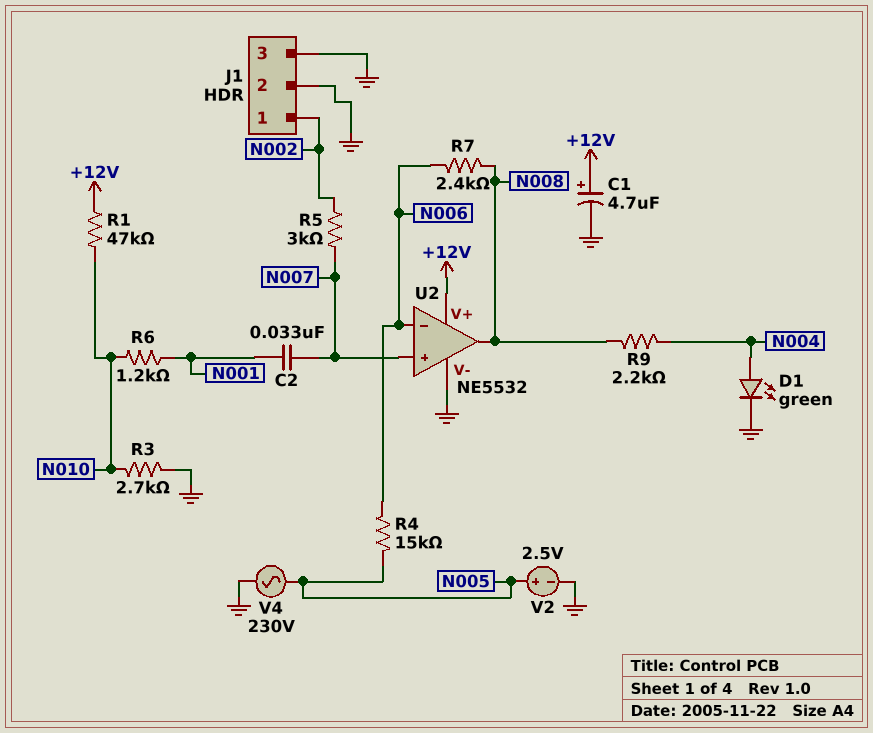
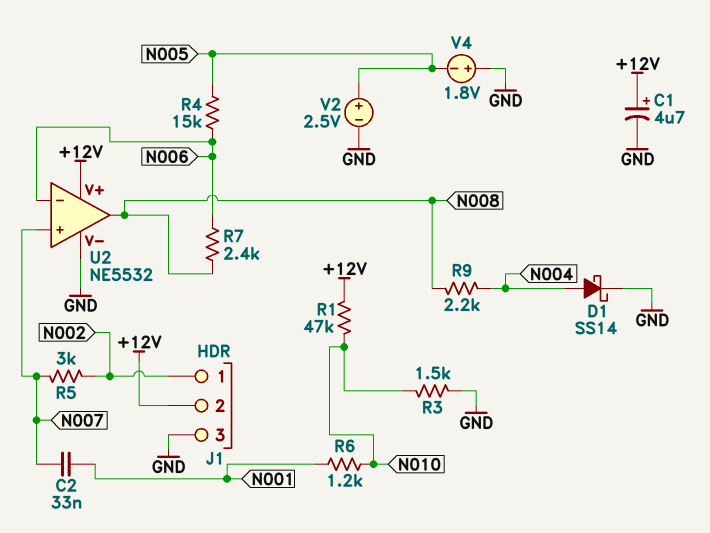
D1: LED green (A N004, K GND) -> schottky SS14 (A N004, K GND)
J1 pin 2: GND -> +12V
R3: 2.7k (GND, N010) -> 1.5k (GND, N010)
V4: AC 230V (GND, N005) -> 1.8V (plus GND, minus N005)

